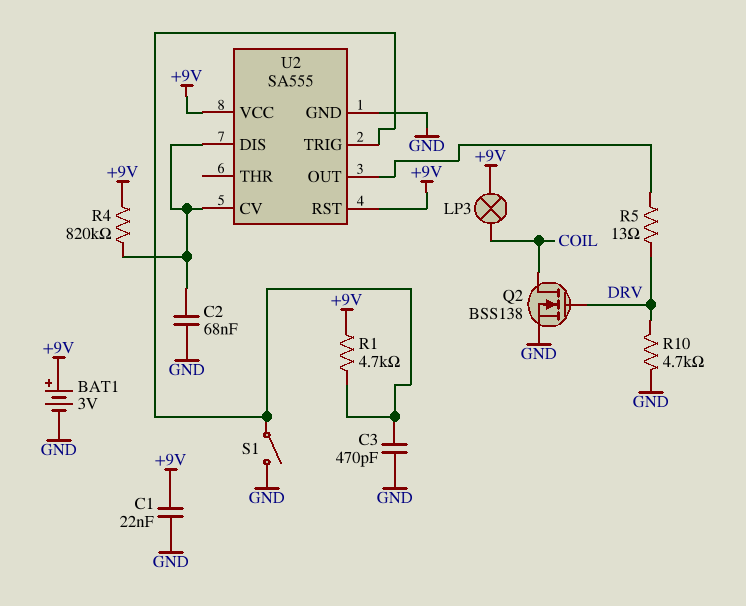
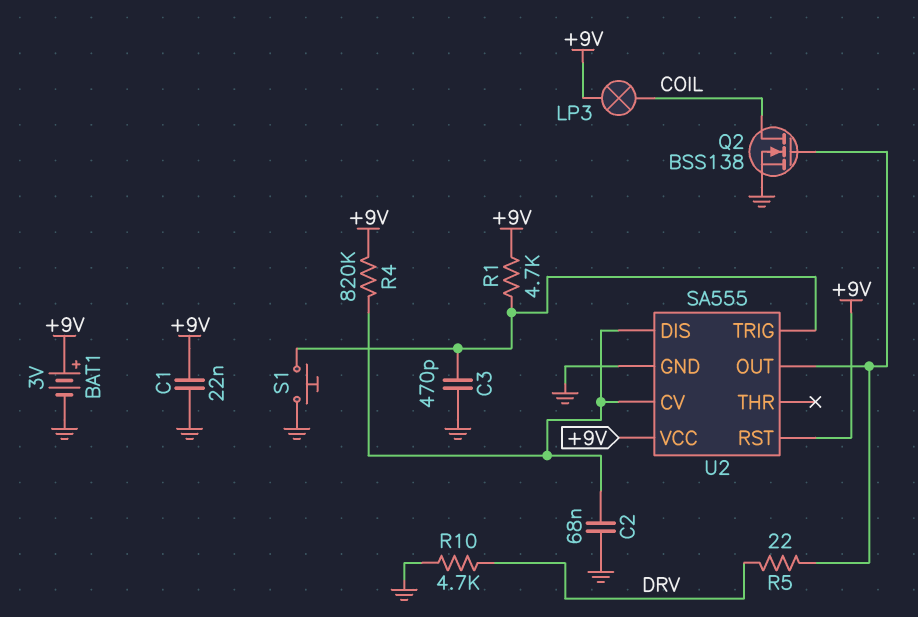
Q2: NMOS BSS138 (G DRV, D COIL, S GND) -> NMOS BSS138 (G U2/OUT, D COIL, S GND)
R5: 13 (DRV, U2/OUT) -> 22 (DRV, U2/OUT)
S1: switch (GND, U2/TRIG) -> button (GND, U2/TRIG)

